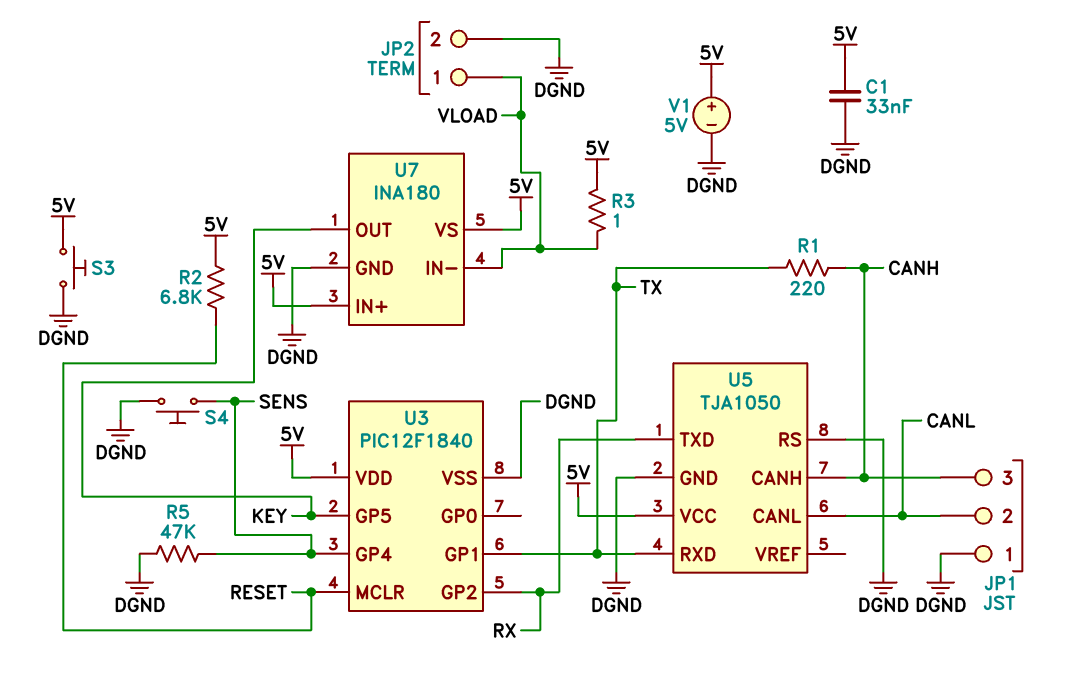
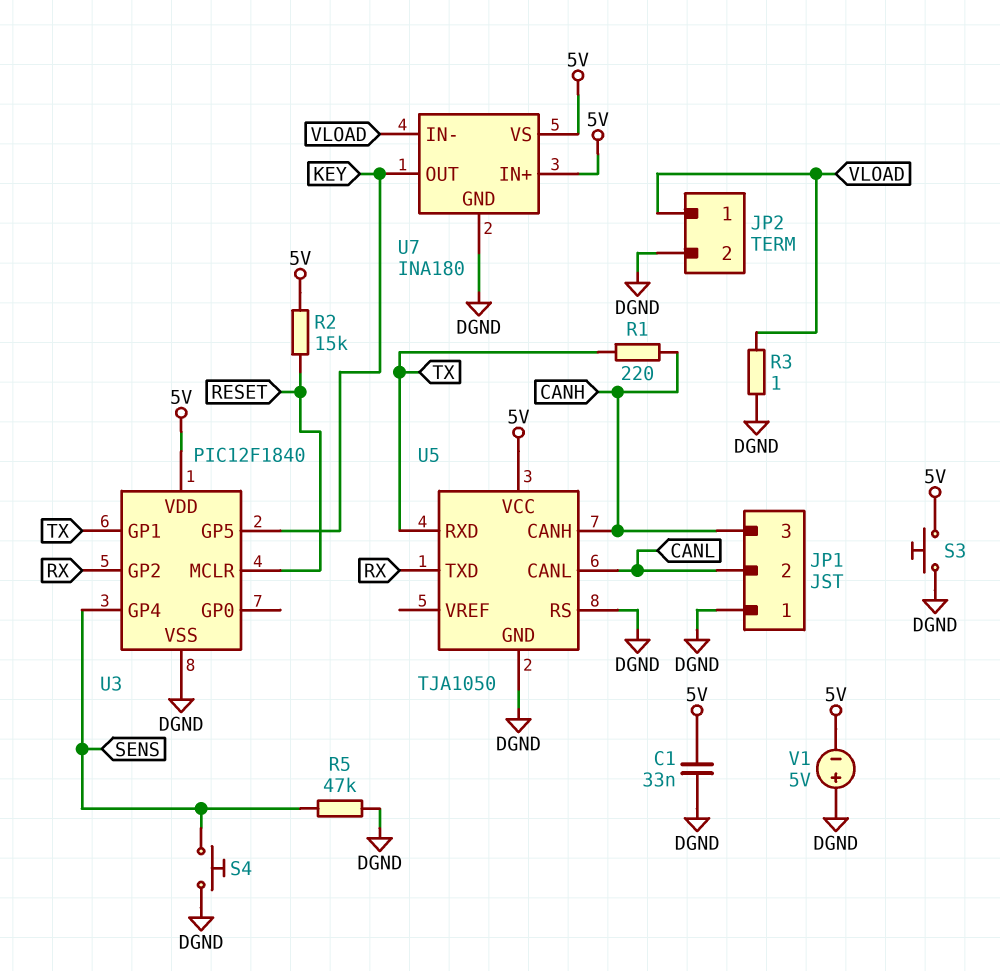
R2: 6.8k (5V, RESET) -> 15k (5V, RESET)
R3: 1 (5V, VLOAD) -> 1 (DGND, VLOAD)
V1: 5V (plus 5V, minus DGND) -> 5V (plus DGND, minus 5V)

